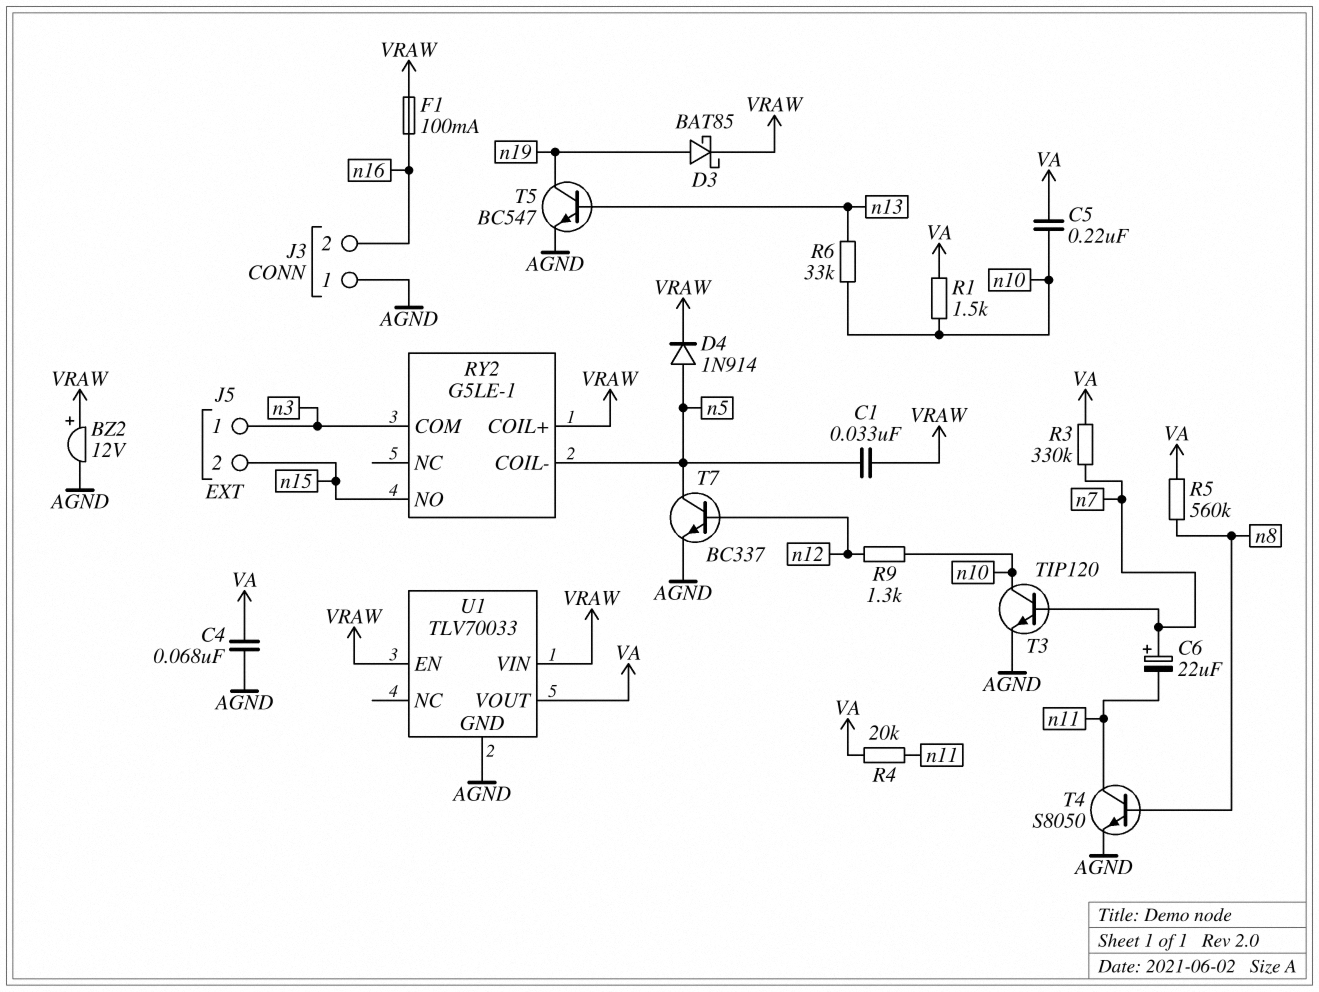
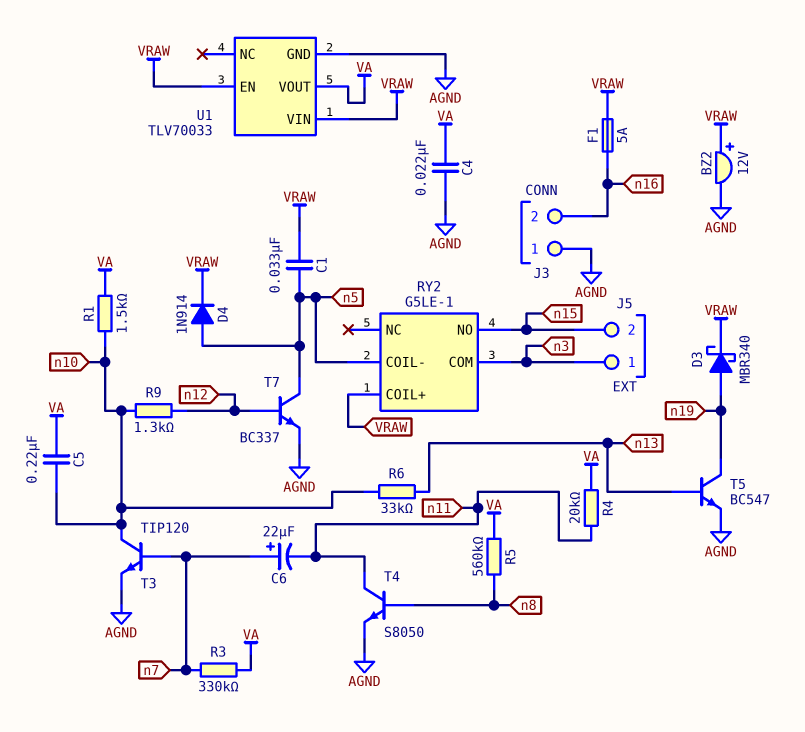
C4: 68nF (AGND, VA) -> 22nF (AGND, VA)
D3: schottky BAT85 (A n19, K VRAW) -> schottky MBR340 (A n19, K VRAW)
F1: 100mA (VRAW, n16) -> 5A (VRAW, n16)

